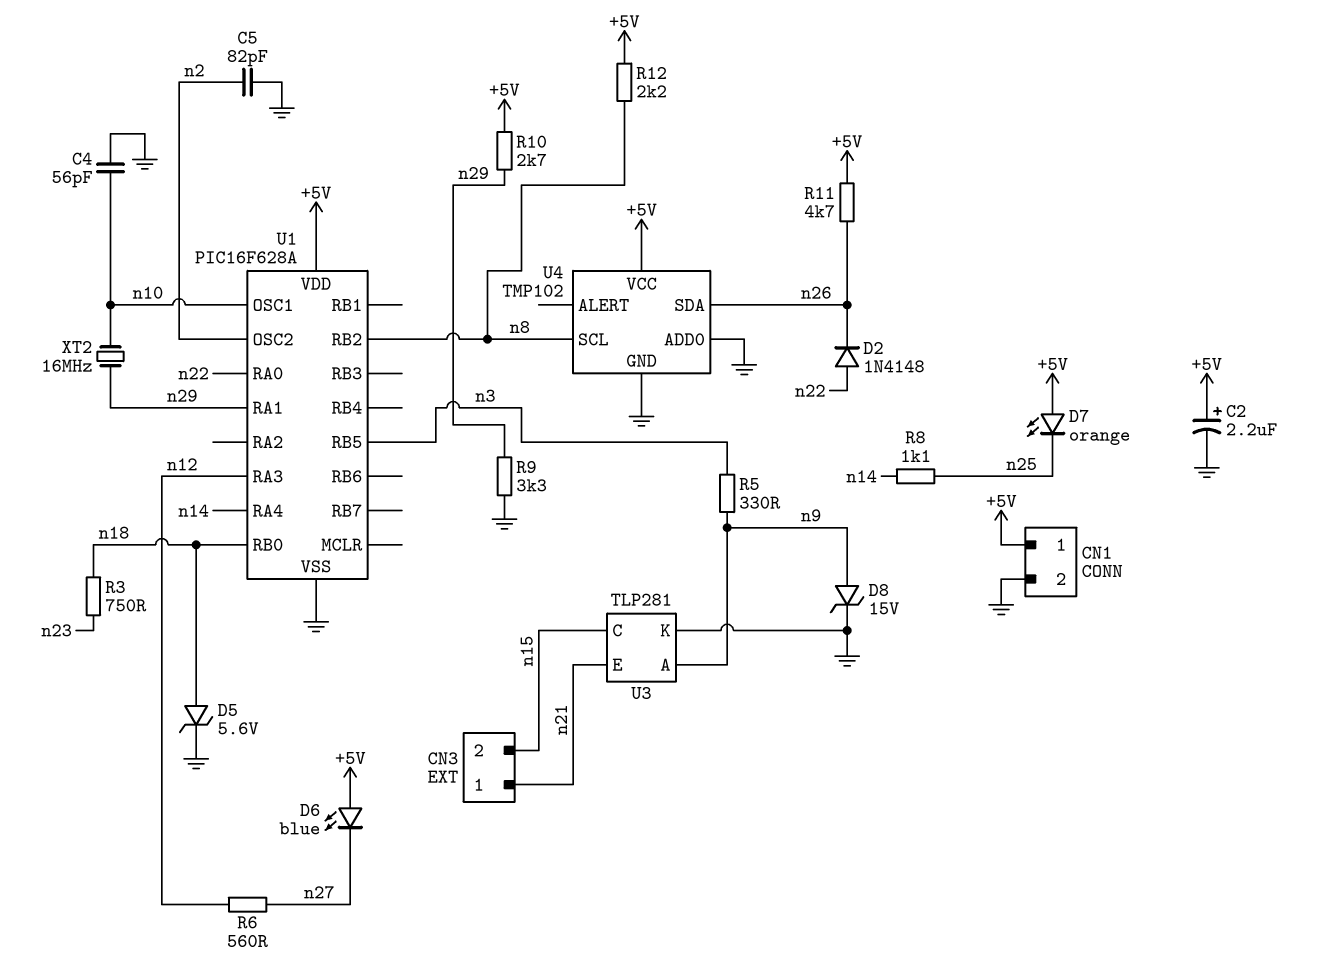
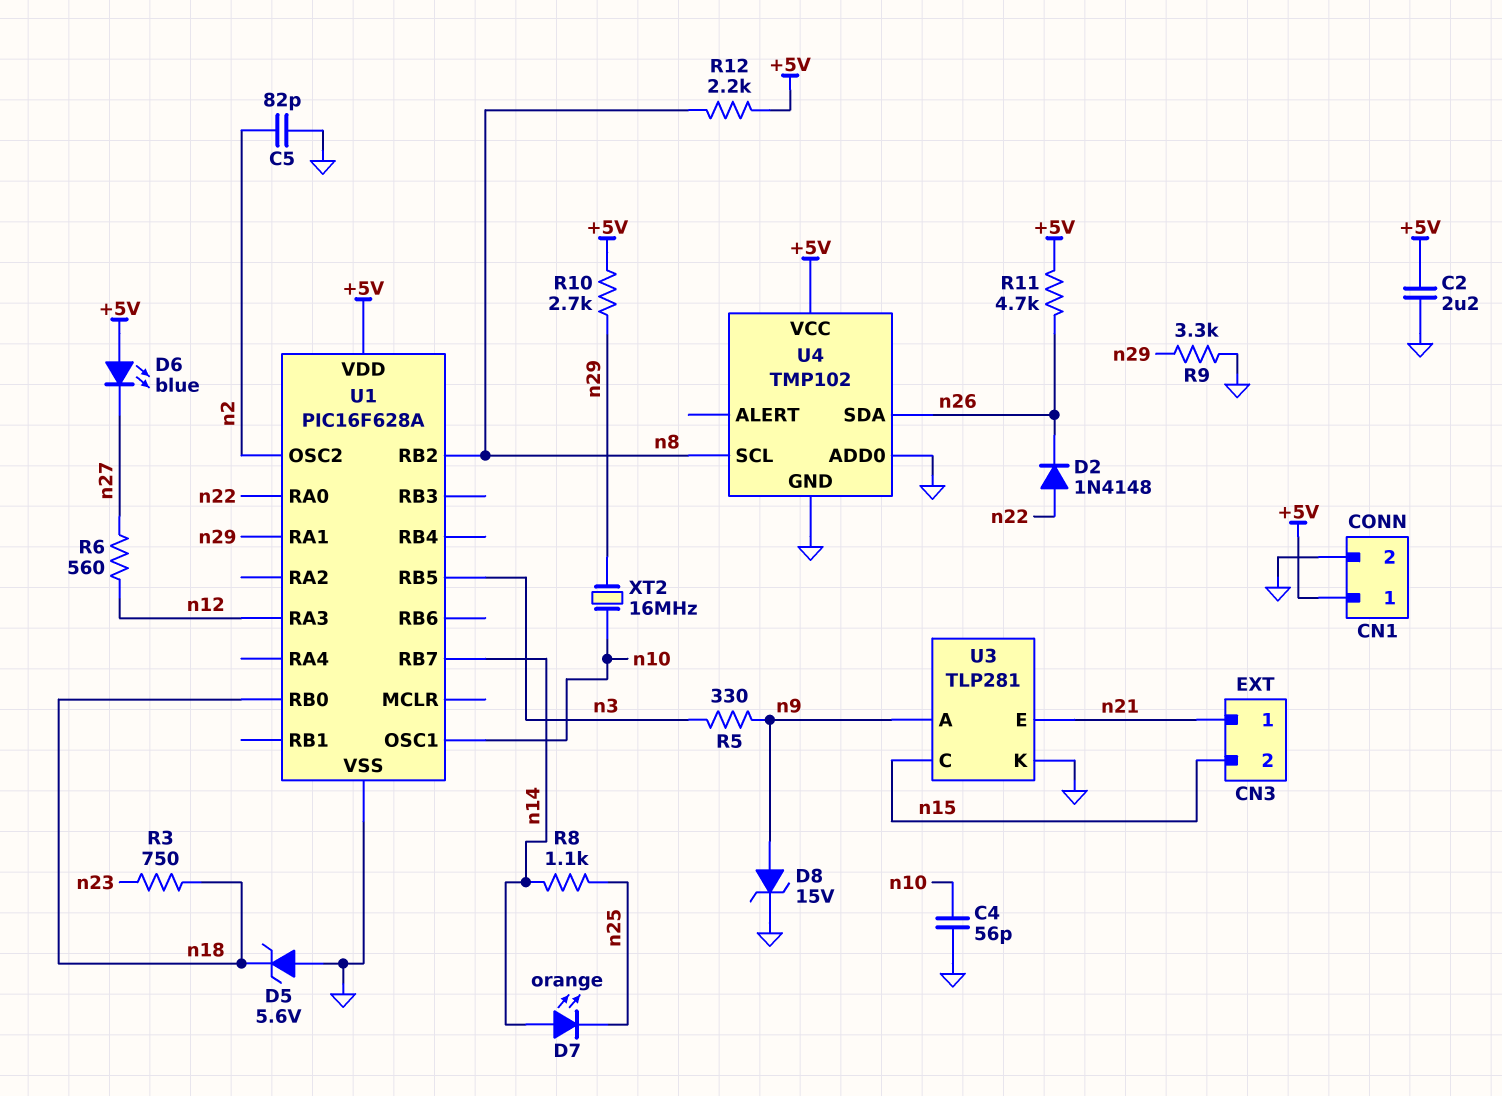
C2: 2.2uF (plus +5V, minus GND) -> 2.2uF (+5V, GND)
D5: zener 5.6V (A n18, K GND) -> zener 5.6V (A GND, K n18)
D7: LED orange (A +5V, K n25) -> LED orange (A n14, K n25)
U1 pin RA4: n14 -> none
U1 pin RB7: none -> n14

